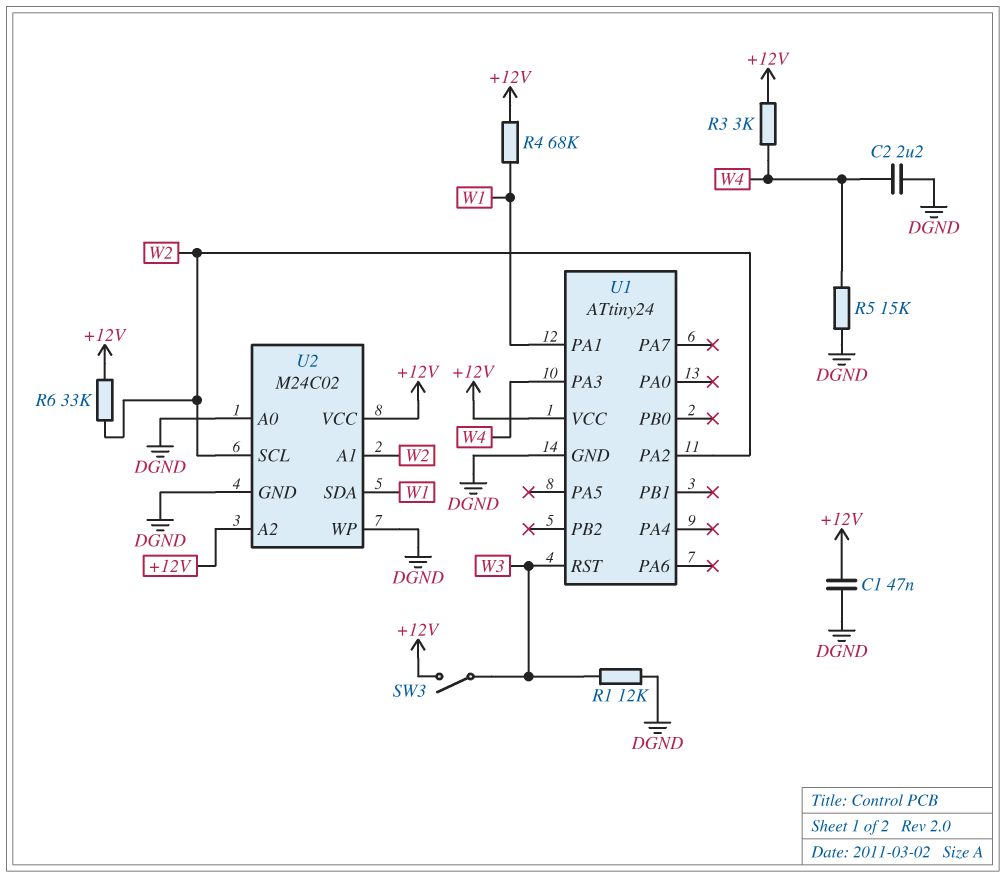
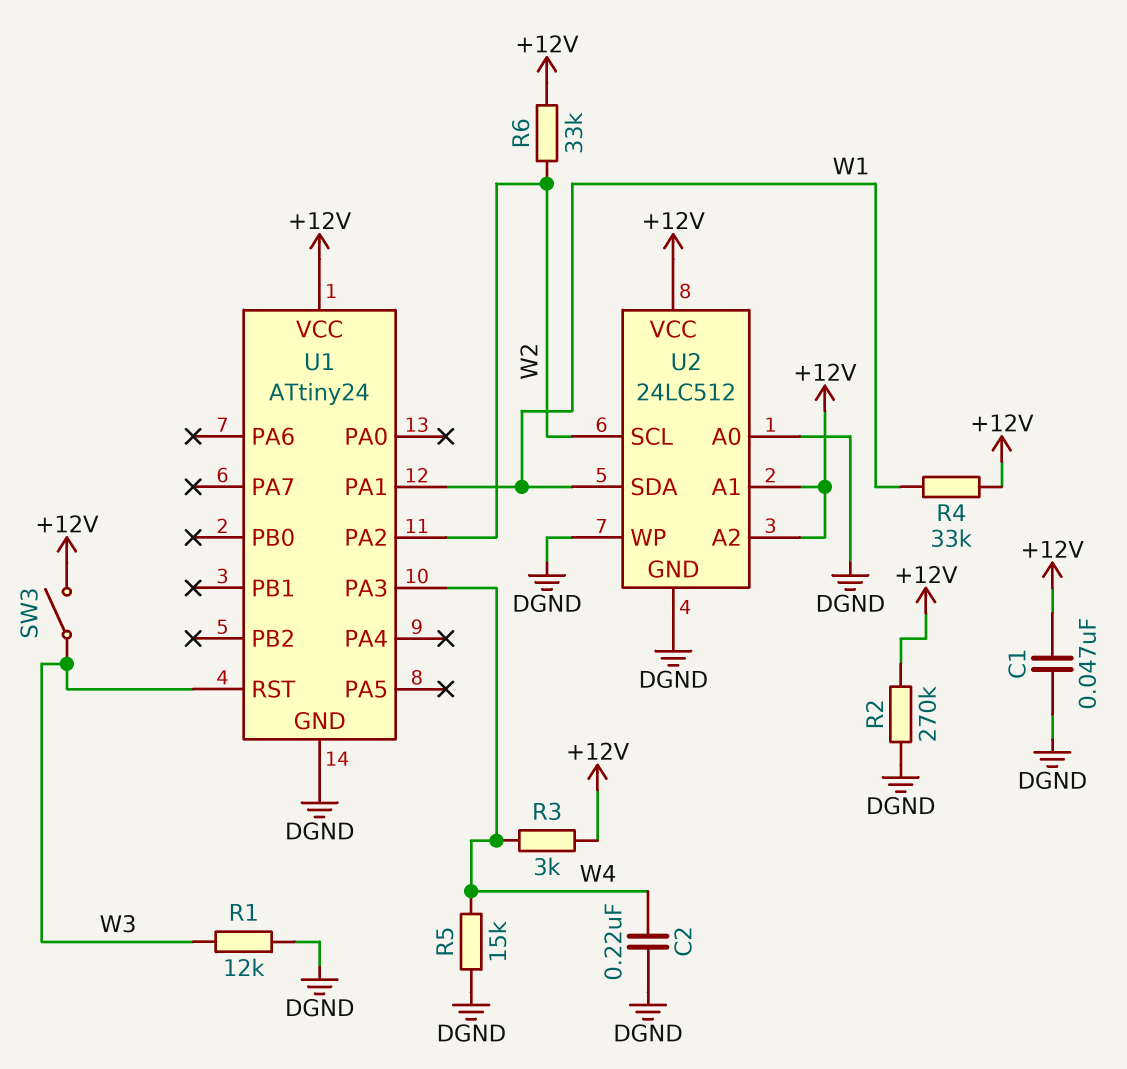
C2: 2.2uF (DGND, W4) -> 220nF (DGND, W4)
R2: none -> 270k (+12V, DGND)
R4: 68k (+12V, W1) -> 33k (+12V, W1)
U2: M24C02 -> 24LC512
U2 pin A1: W2 -> +12V

